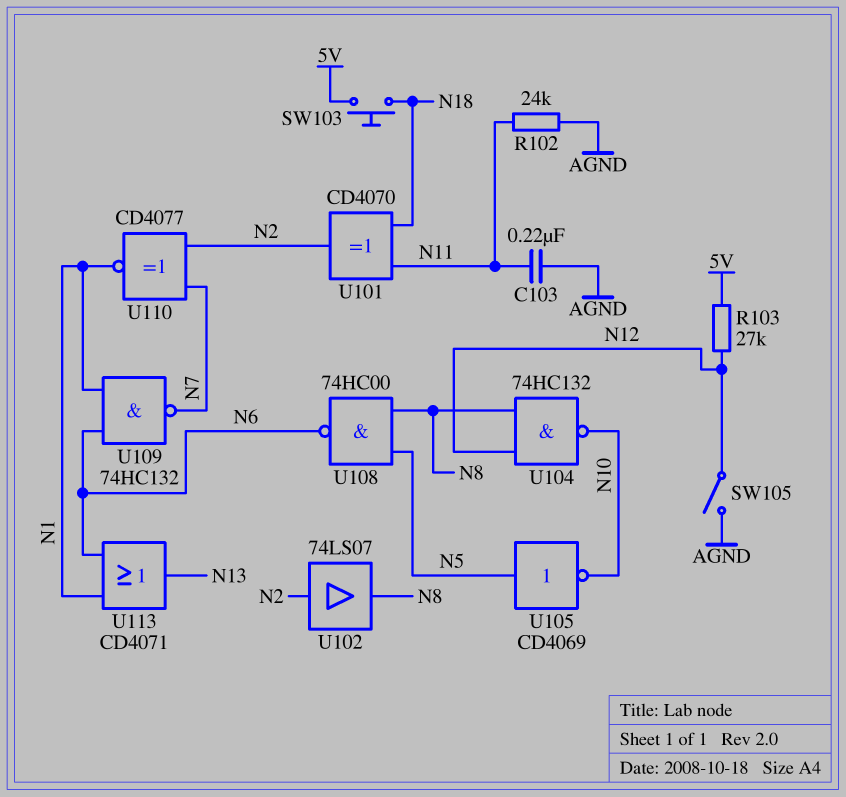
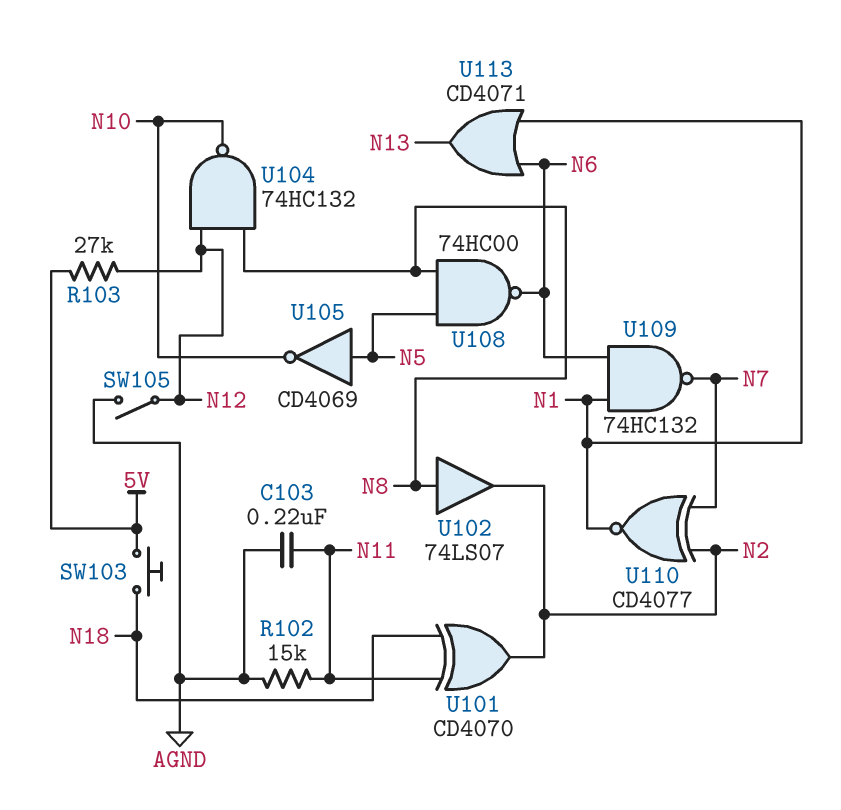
R102: 24k (AGND, N11) -> 15k (AGND, N11)
U102: buffer 74LS07 (in N2, out N8) -> buffer 74LS07 (in N8, out N2)

